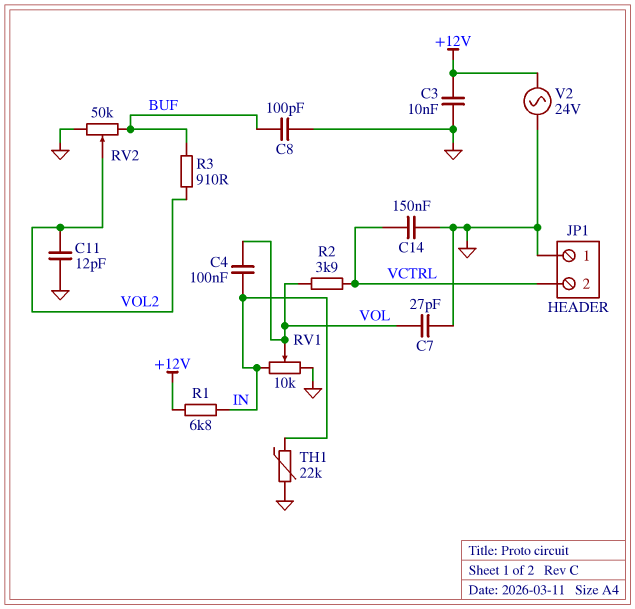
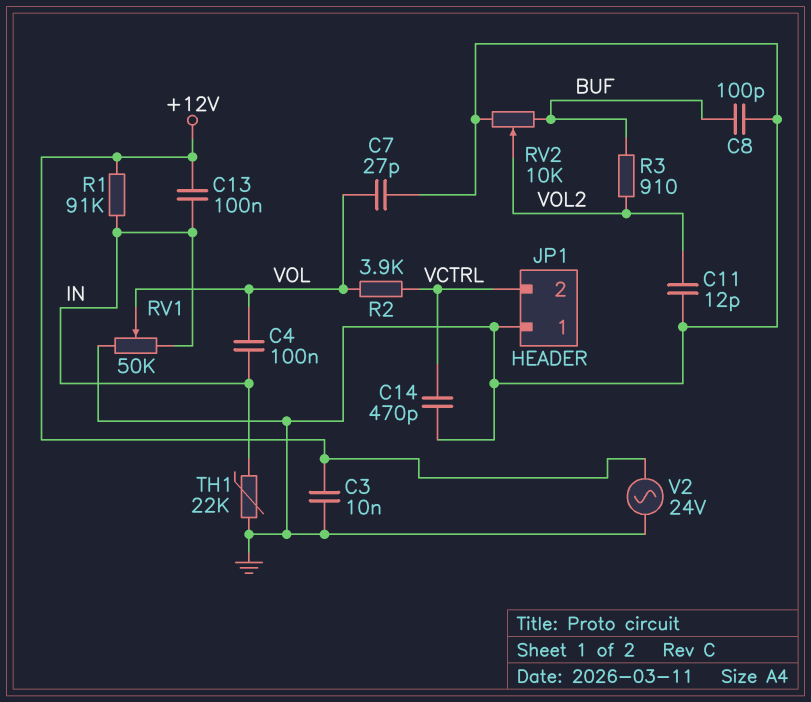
C13: none -> 100nF (+12V, IN)
C14: 150nF (GND, VCTRL) -> 470pF (GND, VCTRL)
R1: 6.8k (+12V, IN) -> 91k (+12V, IN)
RV1: 10k (GND, IN, wiper VOL) -> 50k (GND, IN, wiper VOL)
RV2: 50k (BUF, GND, wiper VOL2) -> 10k (BUF, GND, wiper VOL2)

